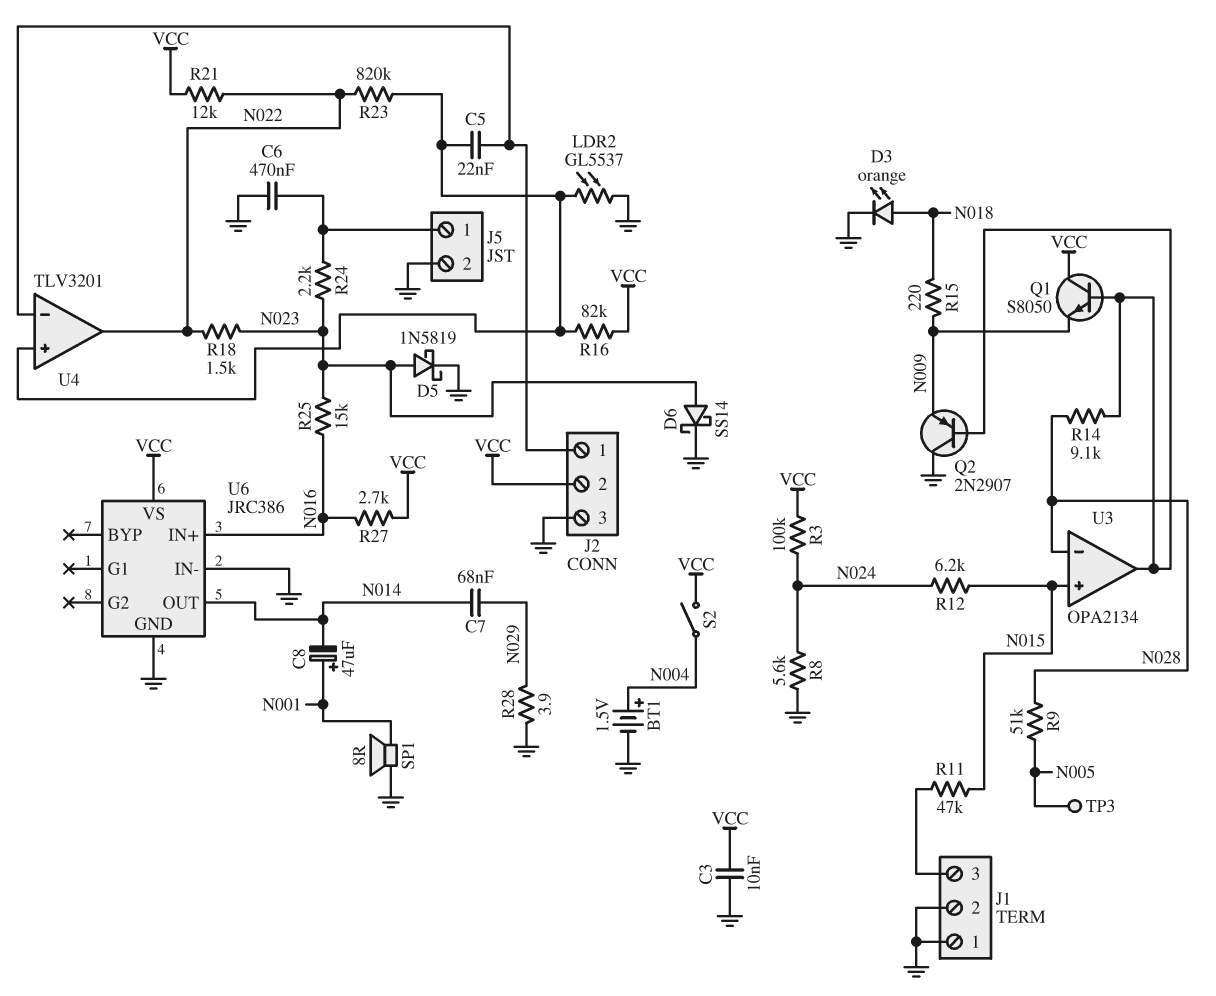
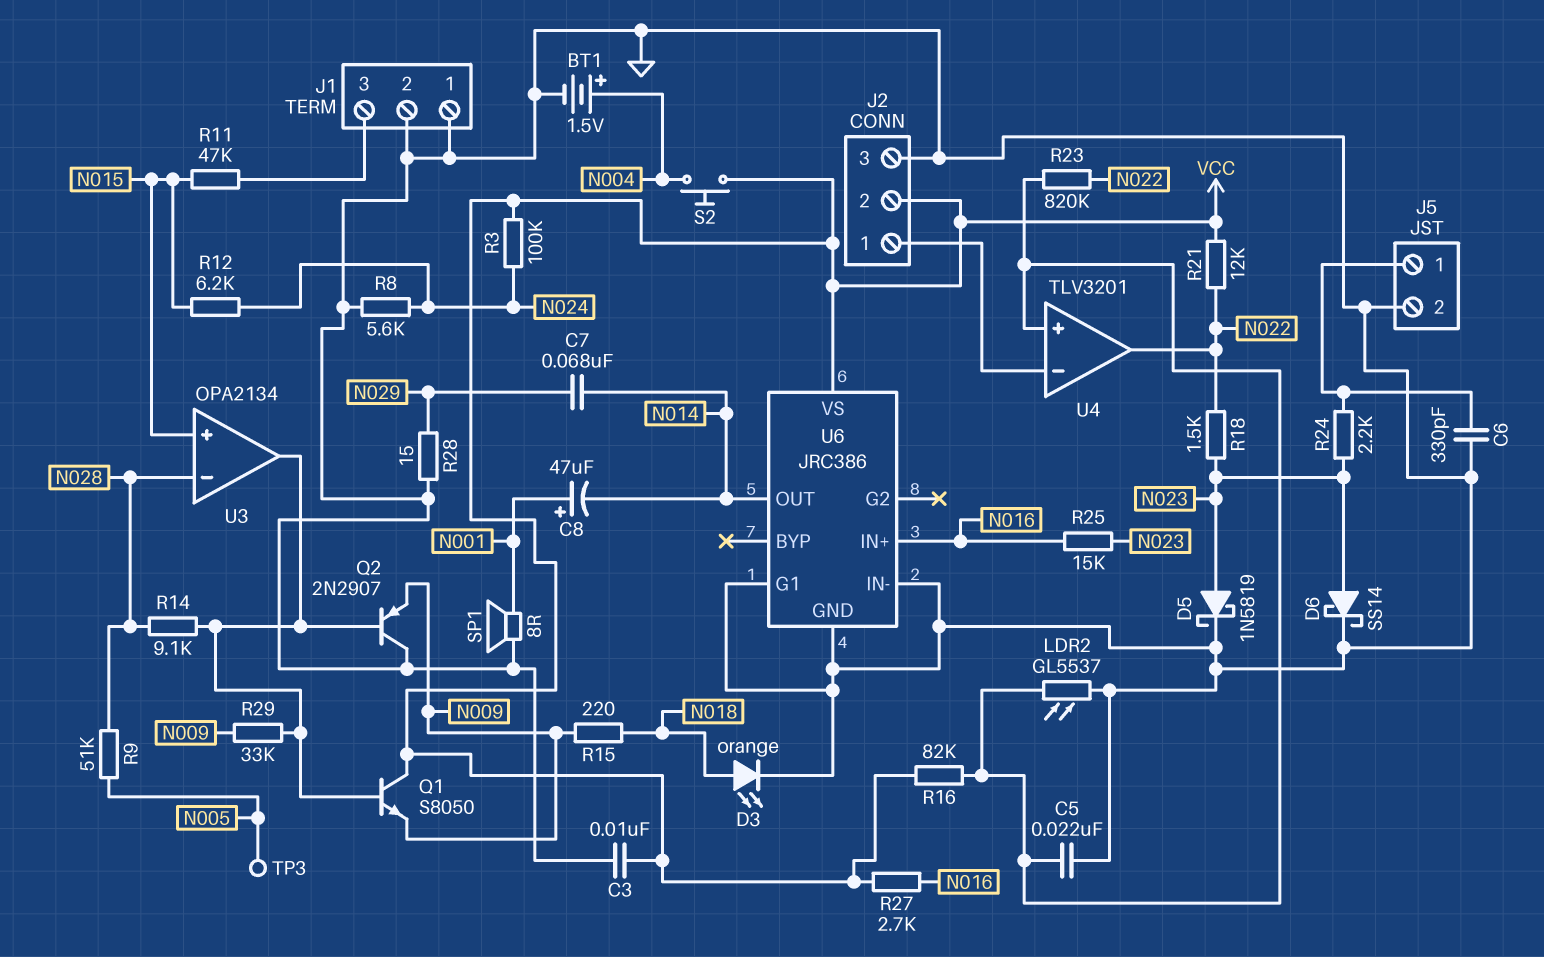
C5: 22nF (J2/1, U4/in+) -> 22nF (GND, U4/in+)
C6: 470nF (GND, J5/1) -> 330pF (GND, J5/1)
R28: 3.9 (GND, N029) -> 15 (GND, N029)
R29: none -> 33k (N009, U3/out)
S2: switch (N004, VCC) -> button (N004, VCC)
U6 pin G1: none -> GND

